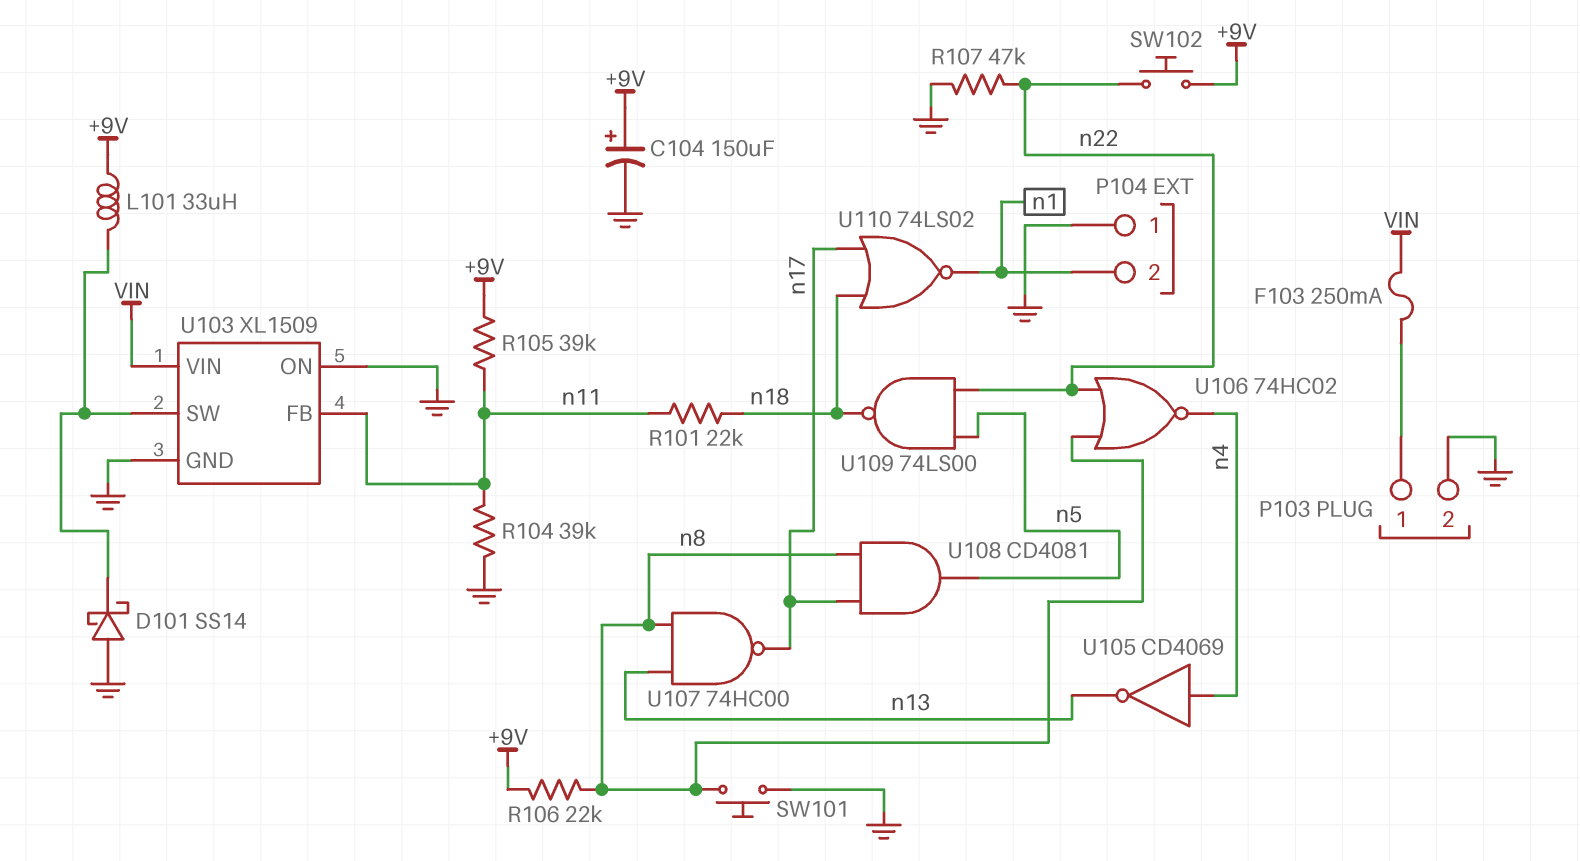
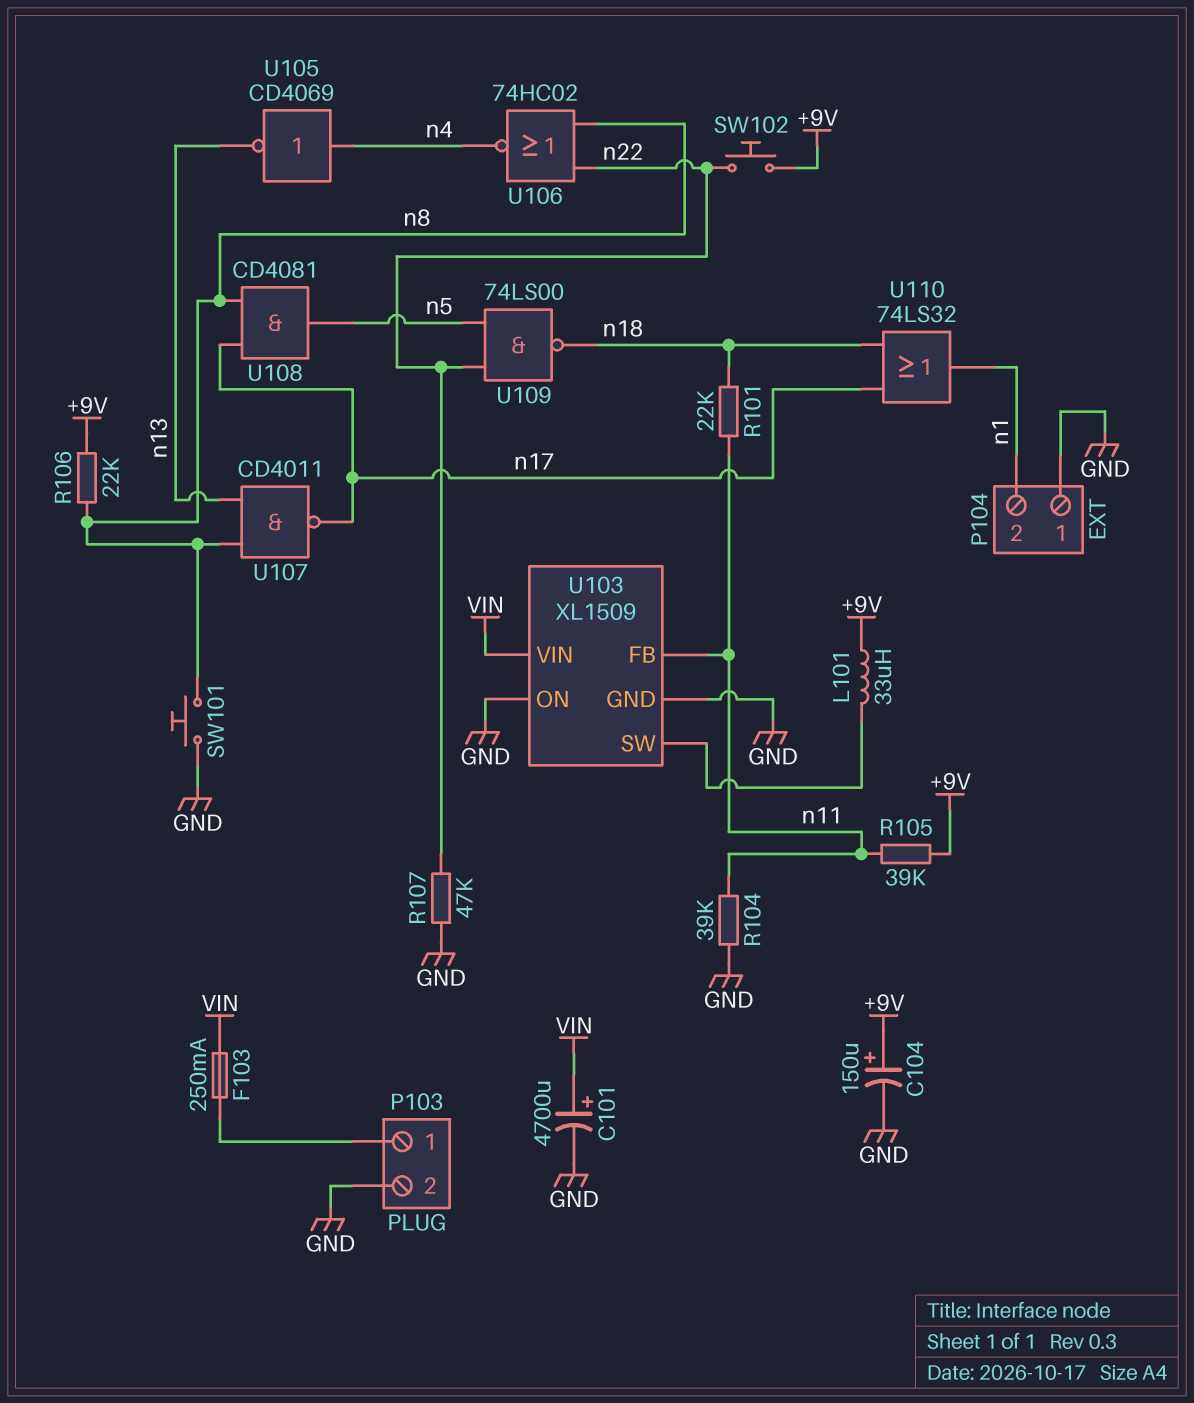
C101: none -> 4700uF (plus VIN, minus GND)
D101: schottky SS14 (A GND, K U103/SW) -> none
U107: NAND 74HC00 (in n8, in n13, out n17) -> NAND CD4011 (in n8, in n13, out n17)
U110: NOR 74LS02 (in n17, in n18, out n1) -> OR 74LS32 (in n17, in n18, out n1)

